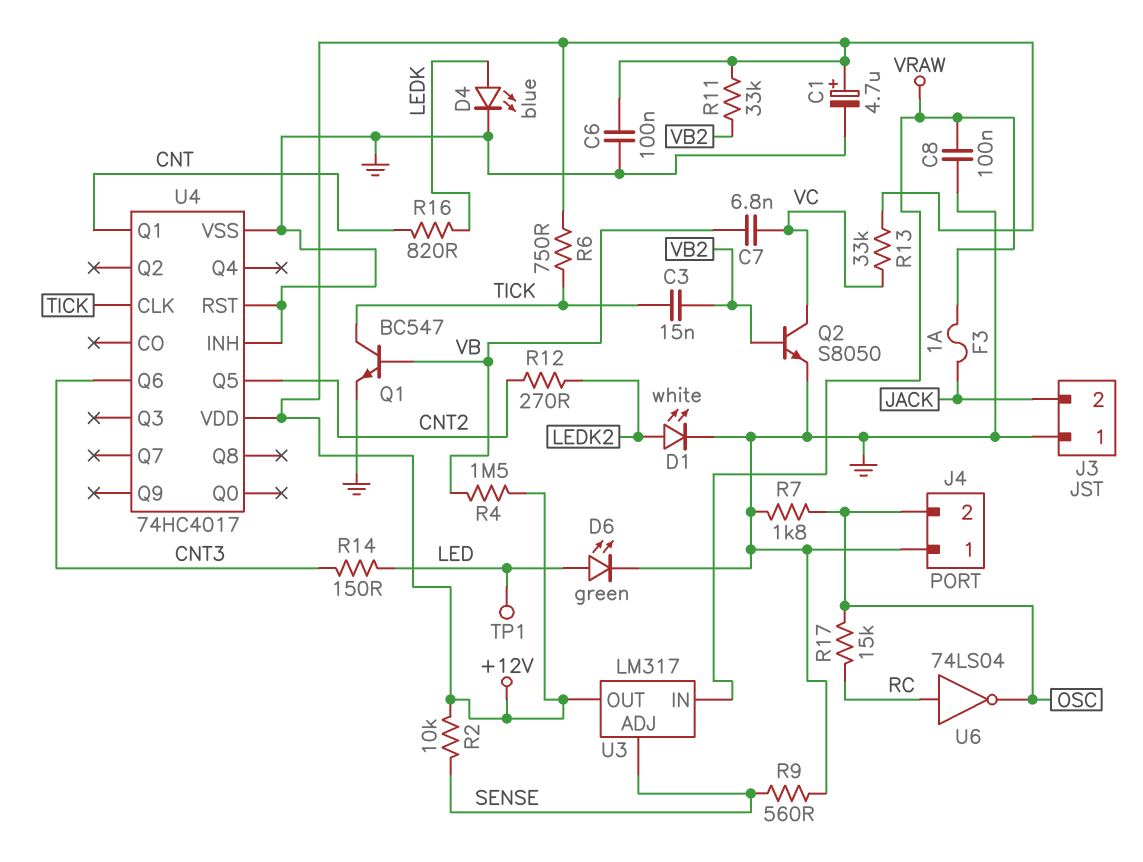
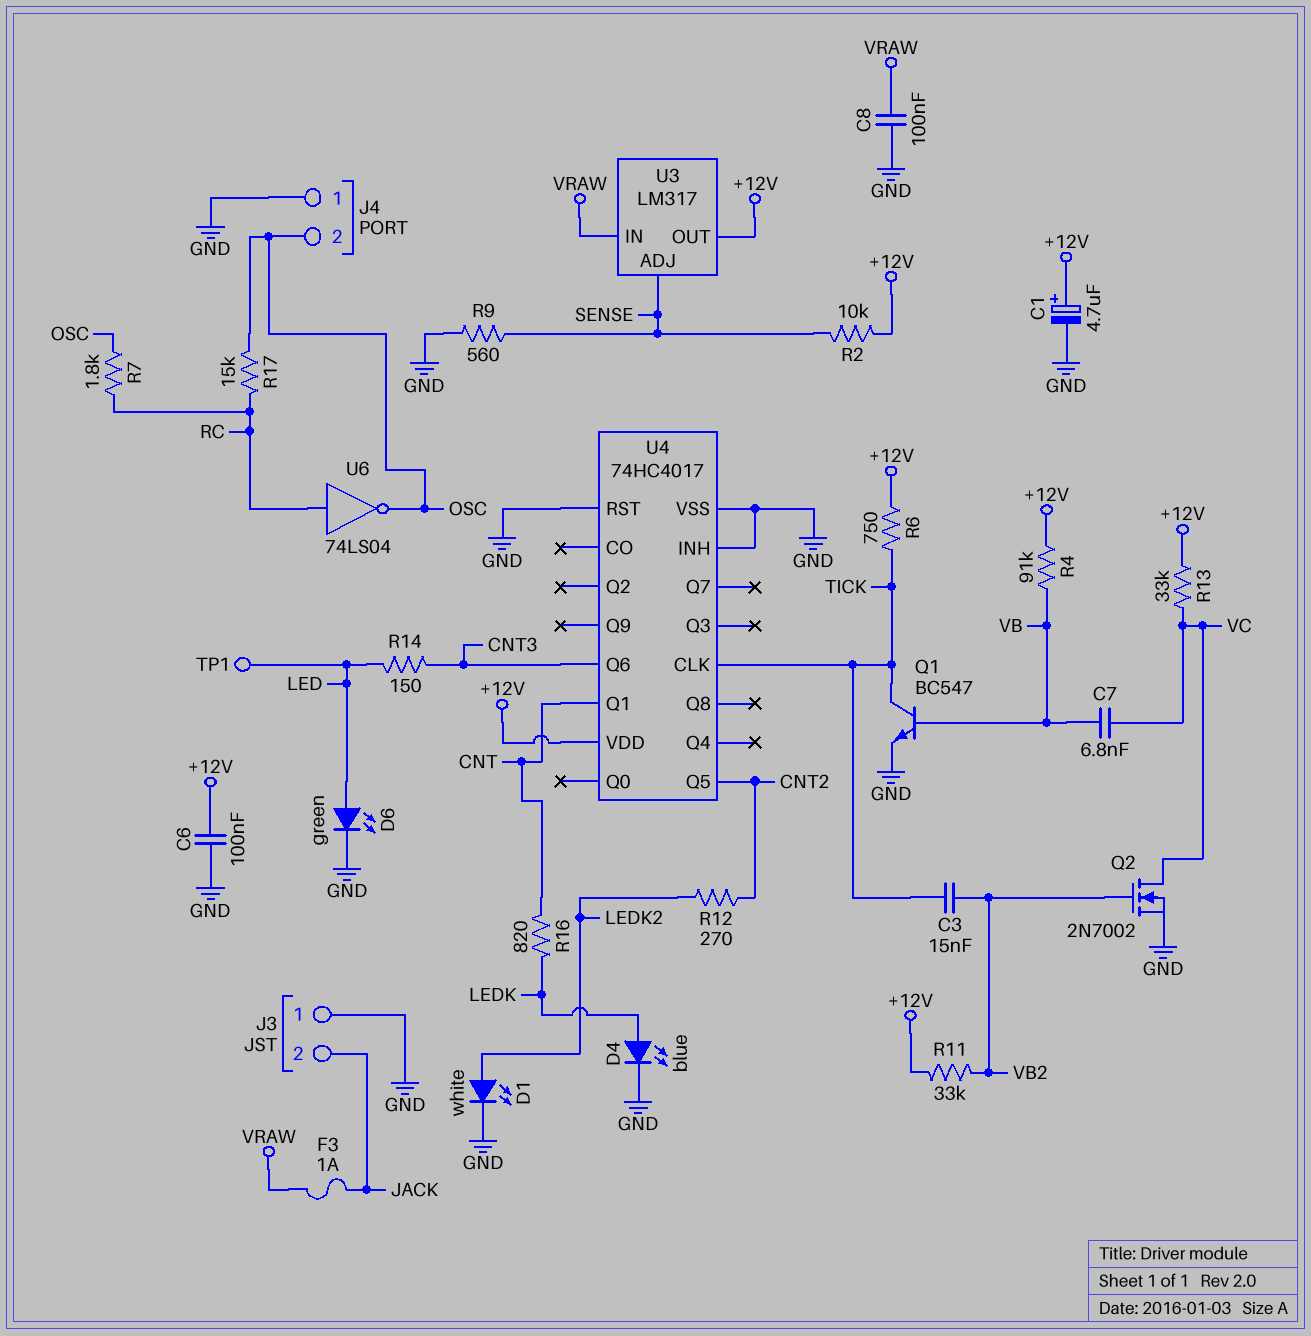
Q2: NPN S8050 (B VB2, C VC, E GND) -> NMOS 2N7002 (G VB2, D VC, S GND)
R4: 1.5M (+12V, VB) -> 91k (+12V, VB)
R7: 1.8k (GND, OSC) -> 1.8k (OSC, RC)

